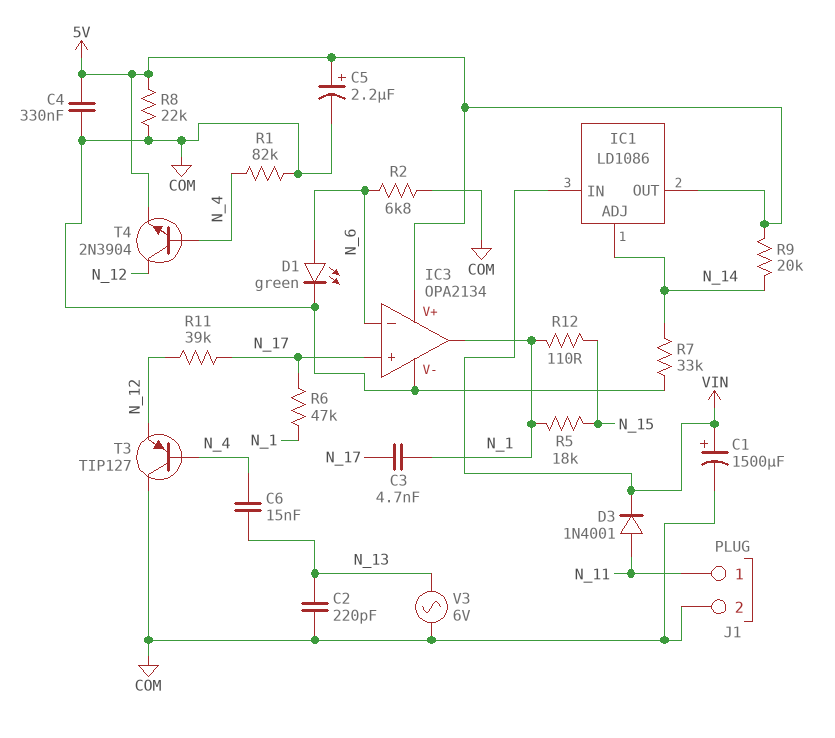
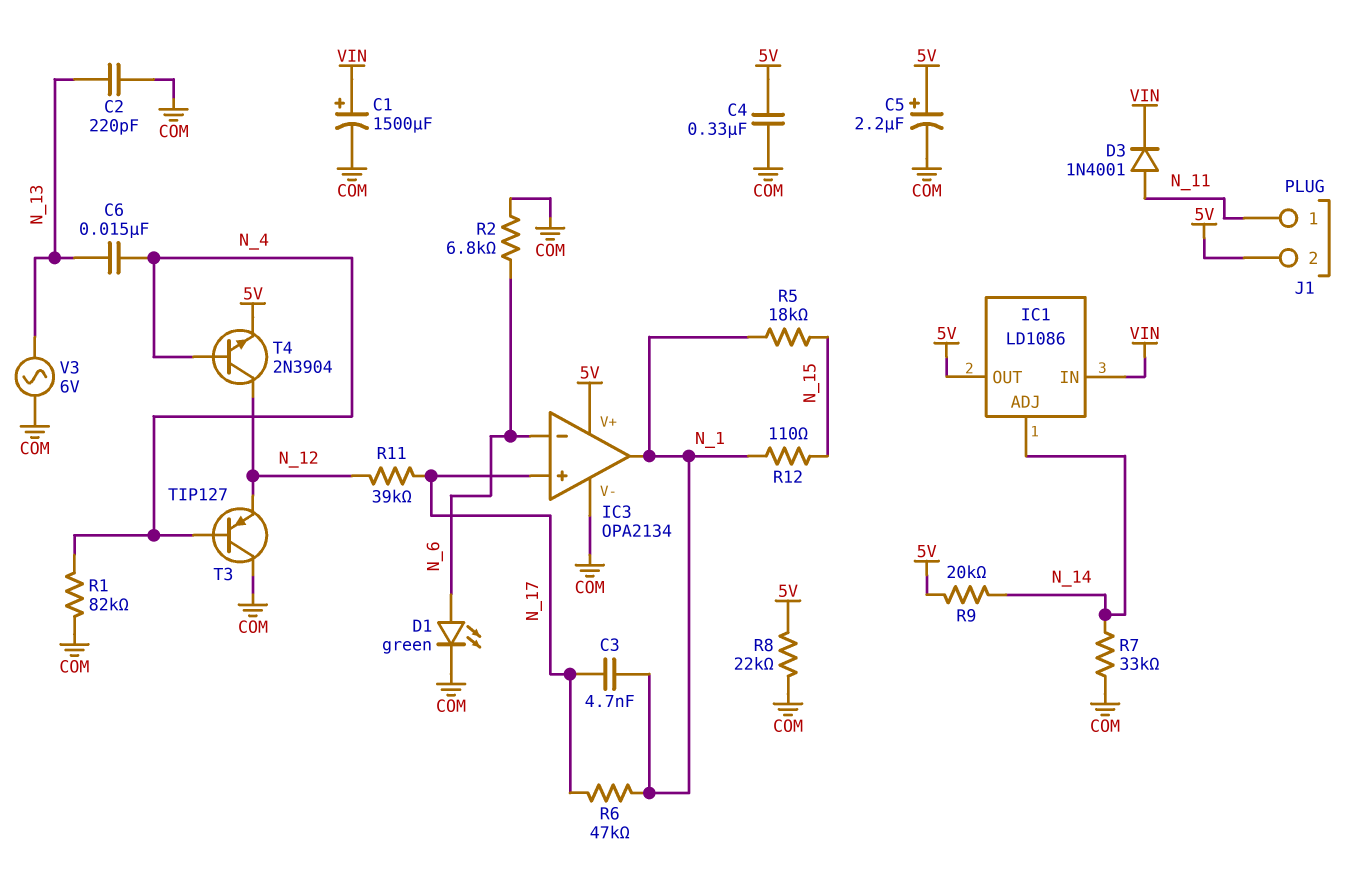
J1 pin 2: COM -> 5V

